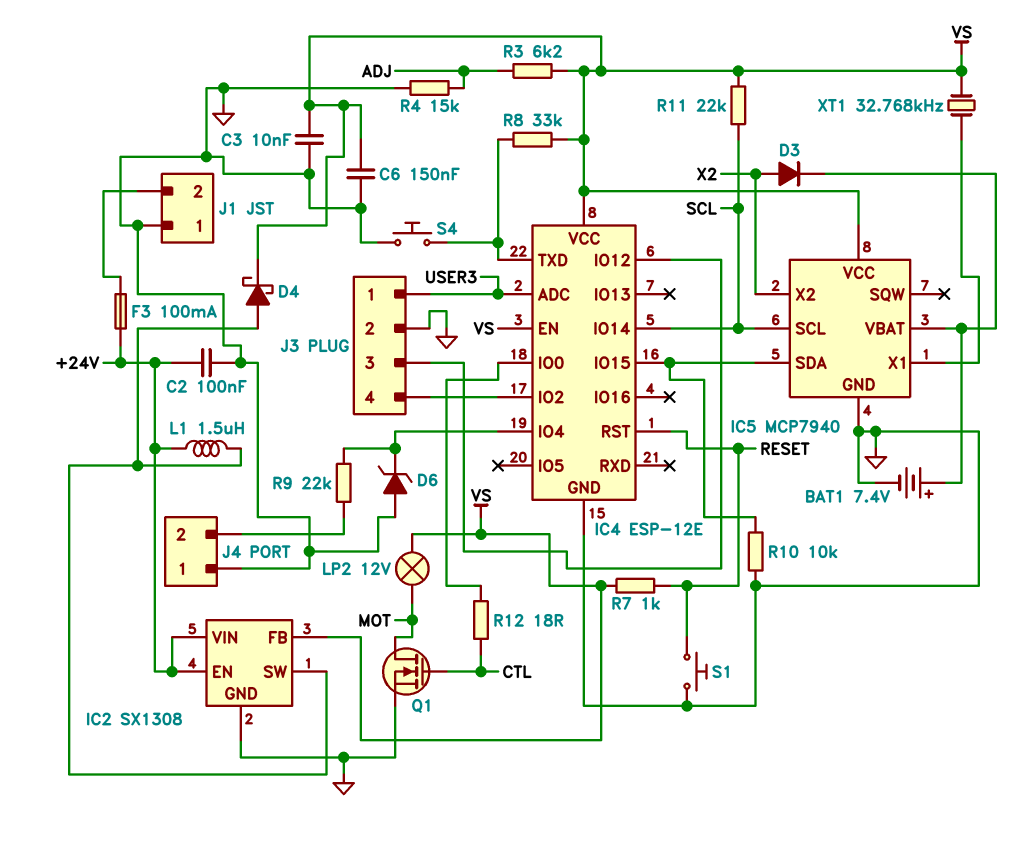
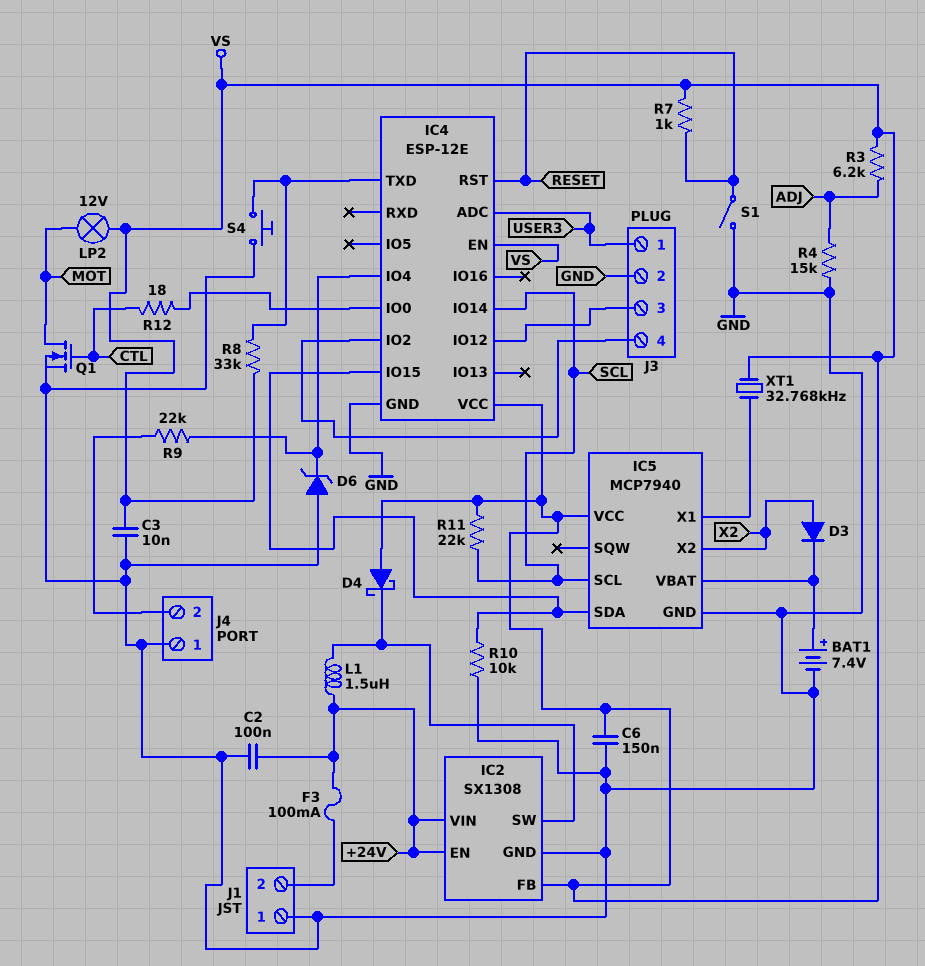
D4: schottky (A IC2/SW, K VS) -> schottky (A VS, K IC2/SW)
S1: button (GND, RESET) -> switch (GND, RESET)

